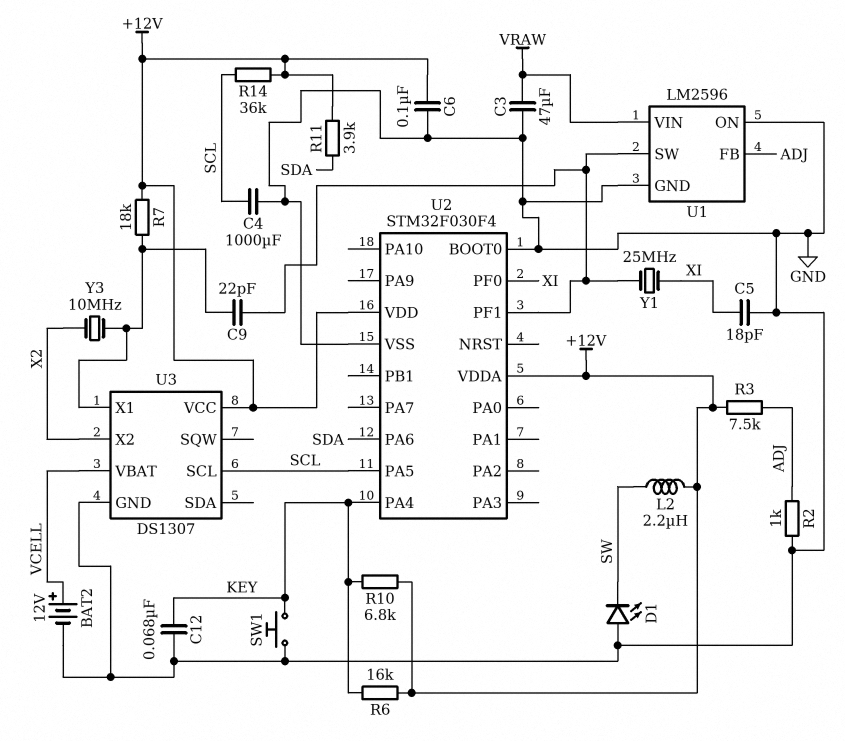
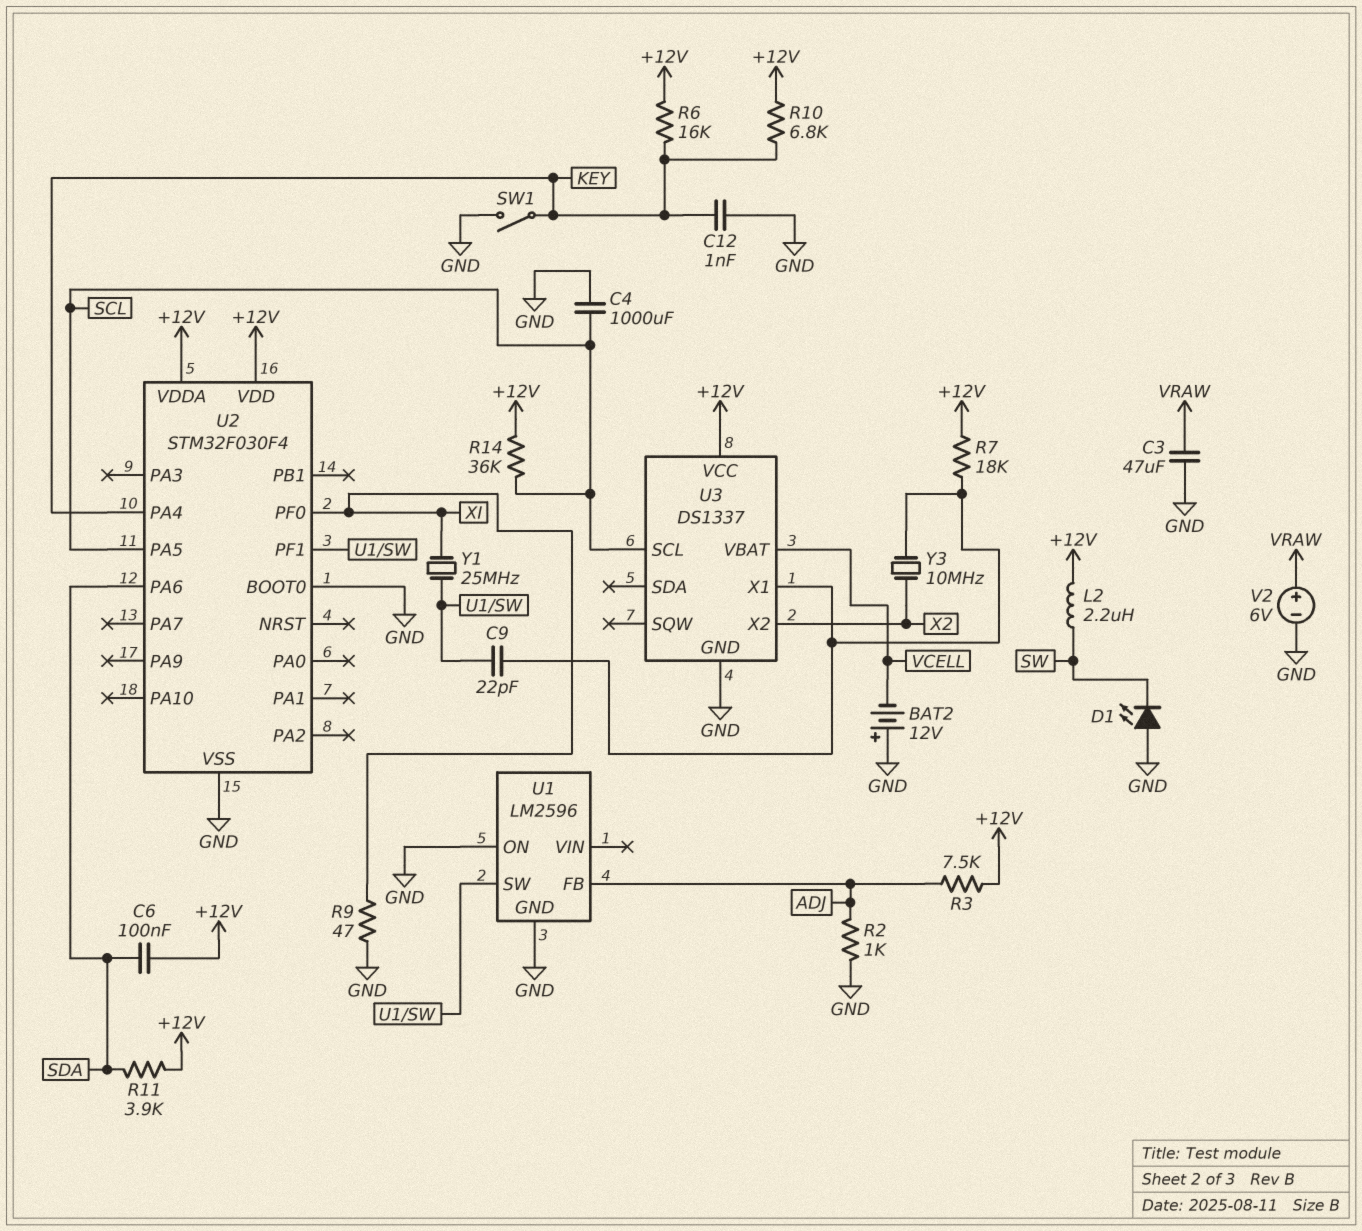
BAT2: 12V (plus VCELL, minus GND) -> 12V (plus GND, minus VCELL)
C5: 18pF (GND, XI) -> none
C6: 100nF (+12V, GND) -> 100nF (+12V, SDA)
C12: 68nF (GND, KEY) -> 1nF (GND, KEY)
R9: none -> 47 (GND, XI)
SW1: button (GND, KEY) -> switch (GND, KEY)
U1 pin VIN: VRAW -> none
U3: DS1307 -> DS1337
V2: none -> 6V (plus VRAW, minus GND)

